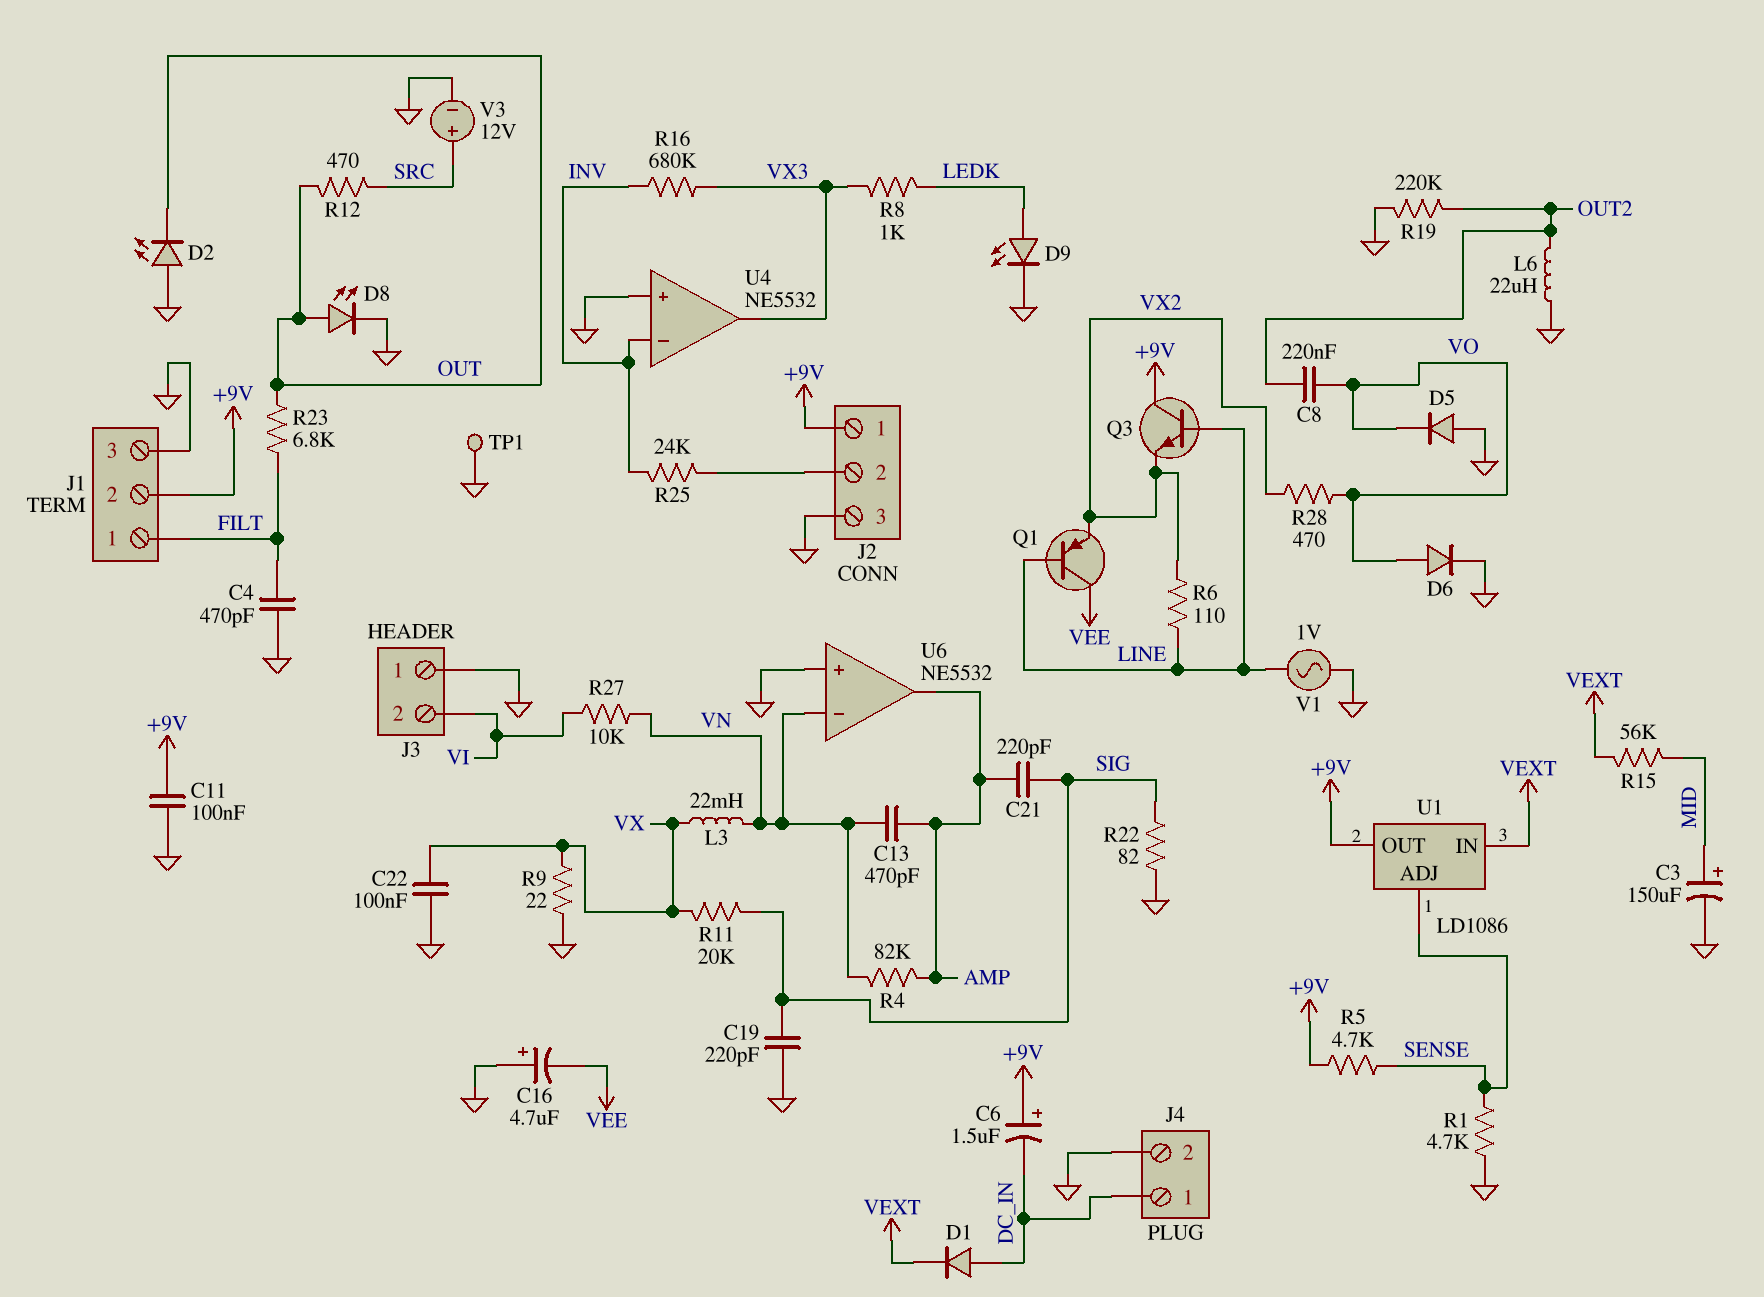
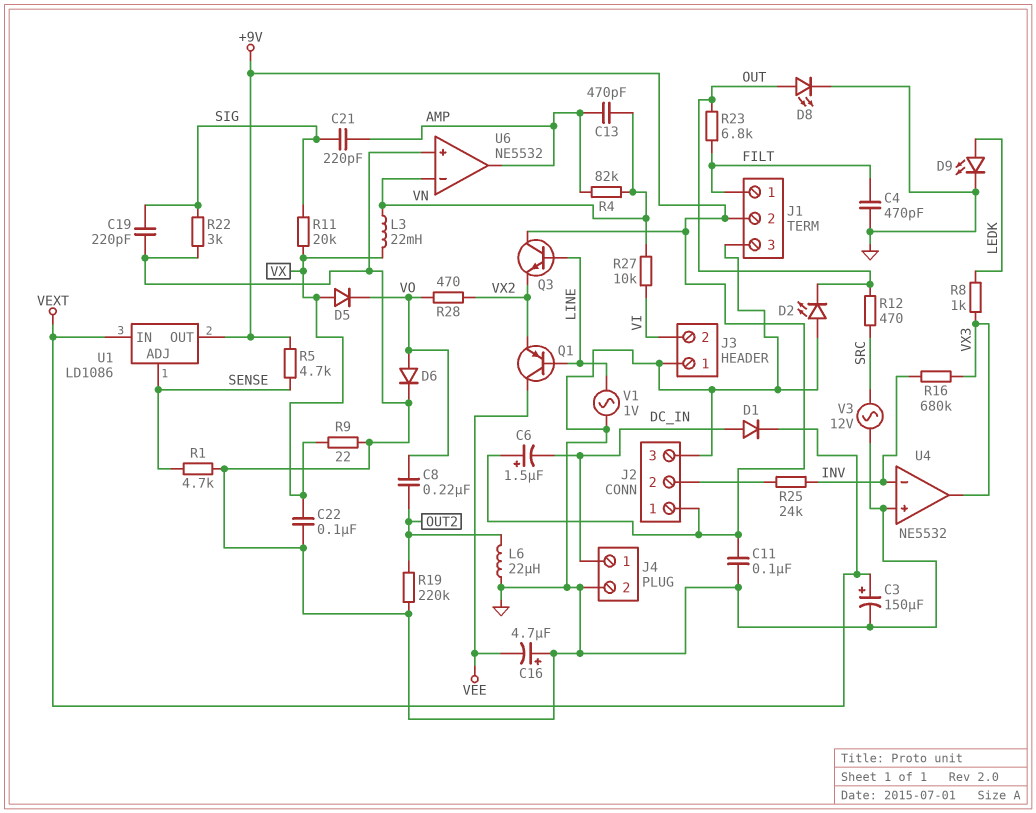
C3: 150uF (plus MID, minus GND) -> 150uF (plus VEXT, minus GND)
D5: diode (A GND, K VO) -> diode (A VX, K VO)
R6: 110 (LINE, VX2) -> none
R15: 56k (MID, VEXT) -> none
R22: 82 (GND, SIG) -> 3k (GND, SIG)
TP1: test point (GND) -> none
V3: 12V (plus SRC, minus GND) -> AC 12V (GND, SRC)

